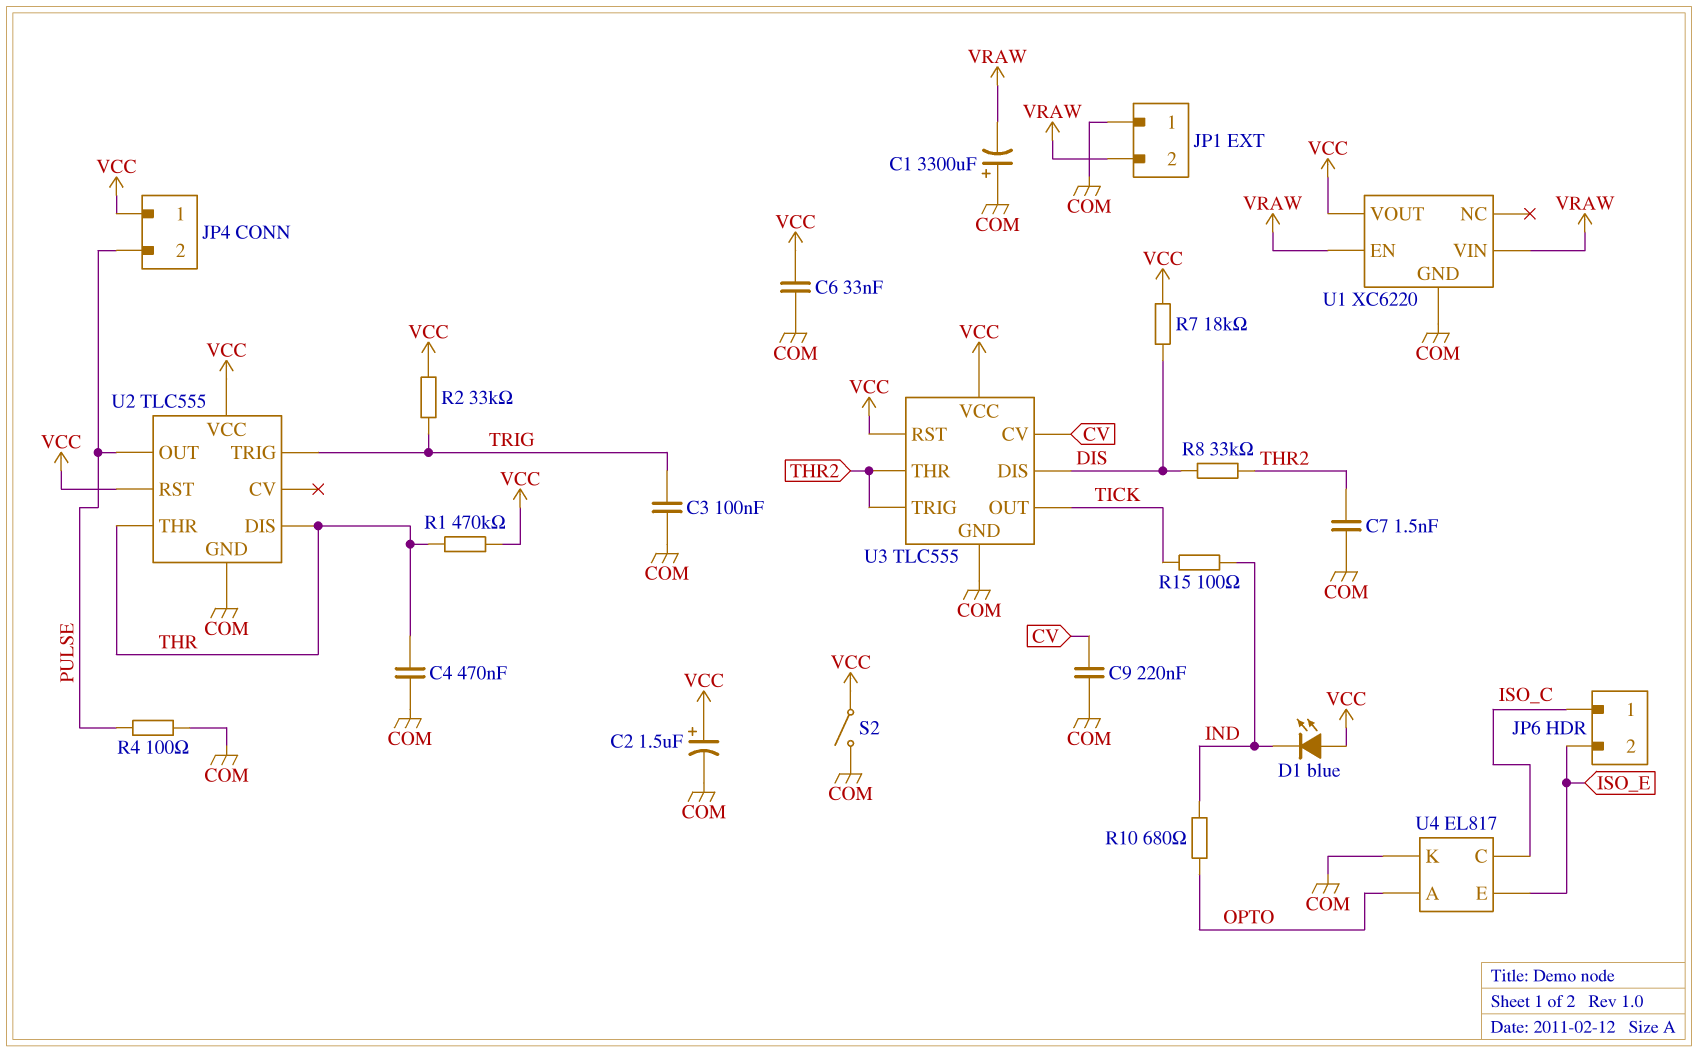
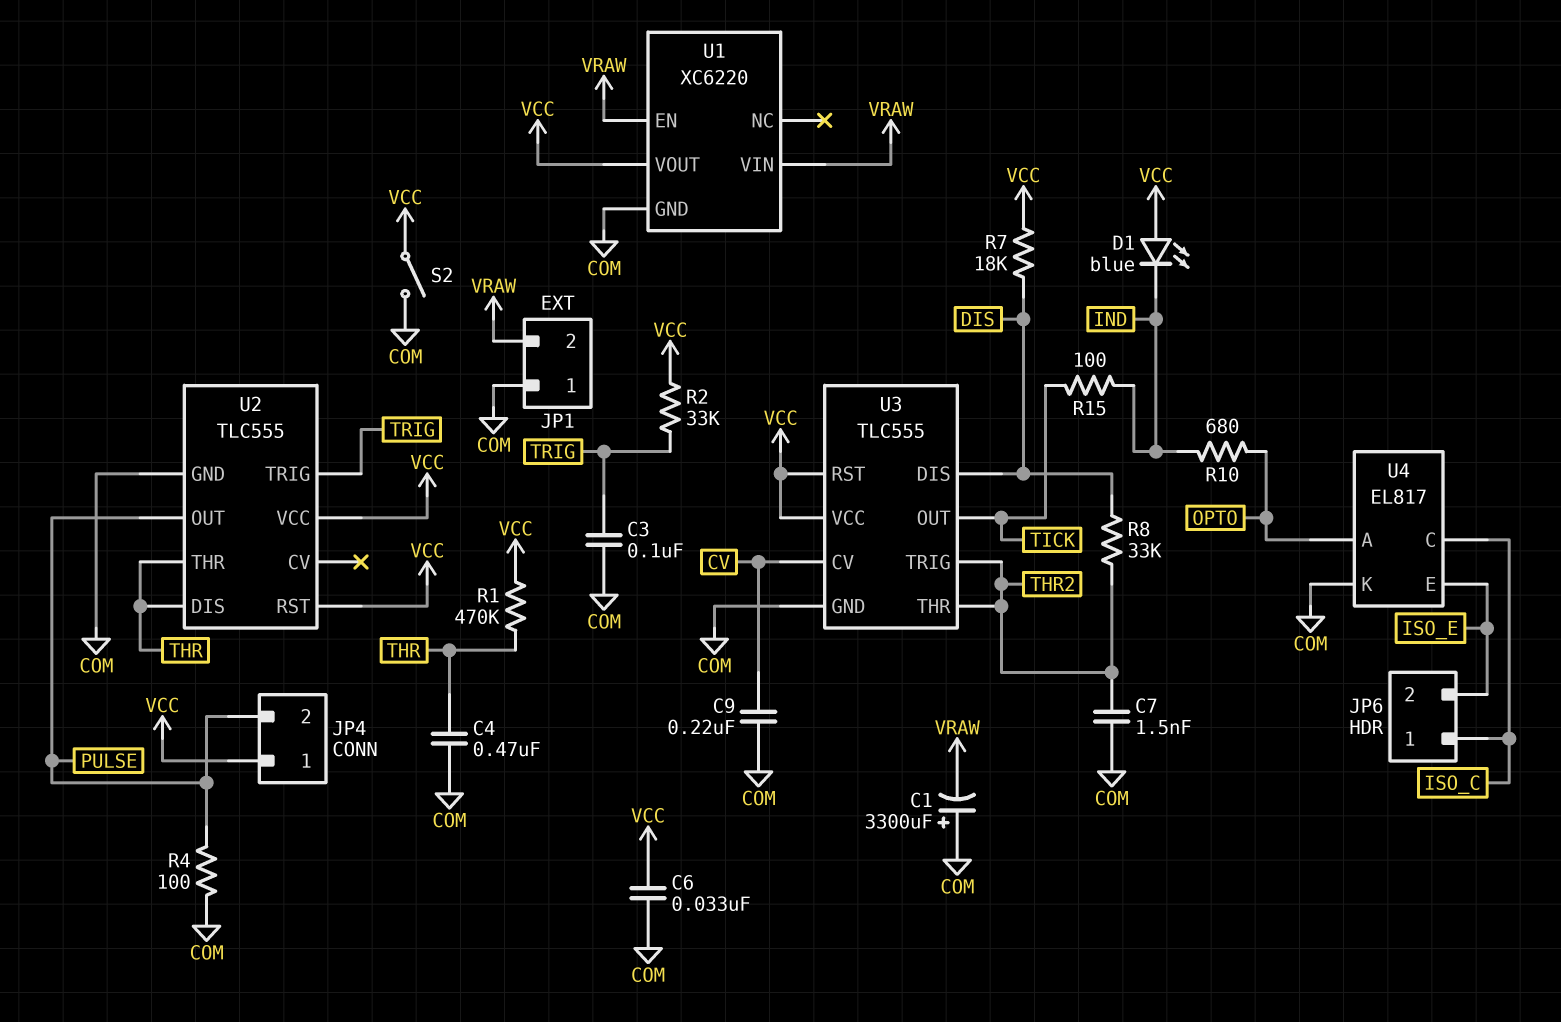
C2: 1.5uF (plus VCC, minus COM) -> none

